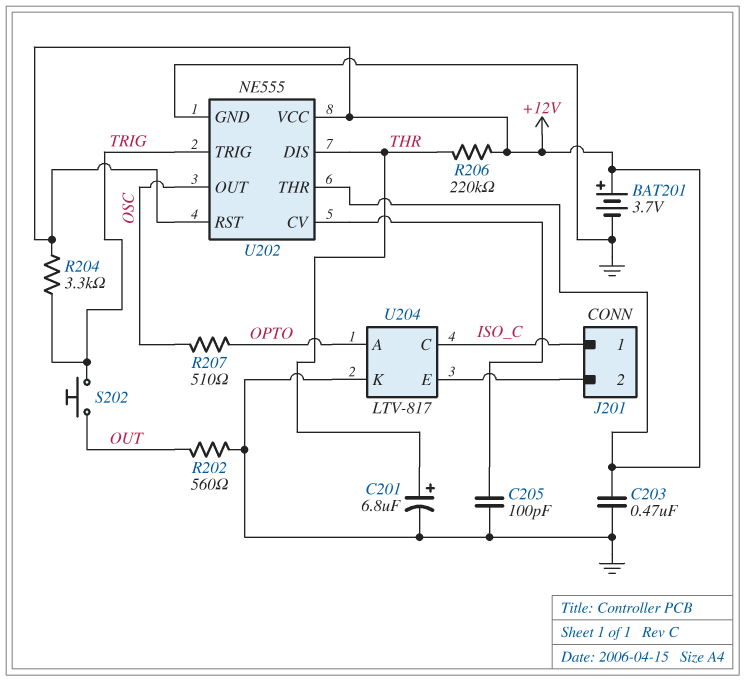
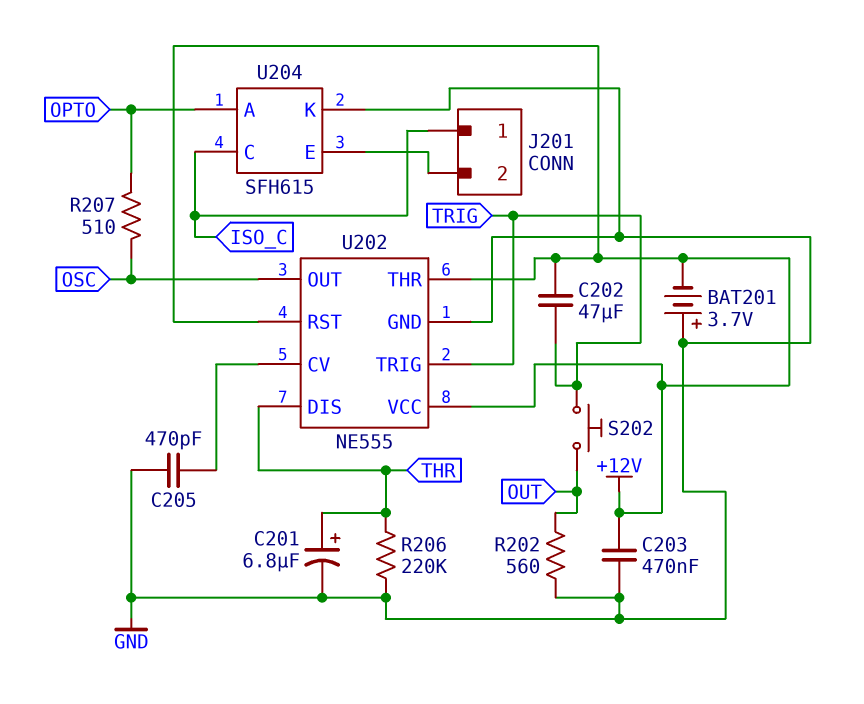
BAT201: 3.7V (plus +12V, minus GND) -> 3.7V (plus GND, minus +12V)
C202: none -> 47uF (+12V, TRIG)
C205: 100pF (GND, U202/CV) -> 470pF (GND, U202/CV)
R204: 3.3k (+12V, TRIG) -> none
R206: 220k (+12V, THR) -> 220k (GND, THR)
U204: LTV-817 -> SFH615

